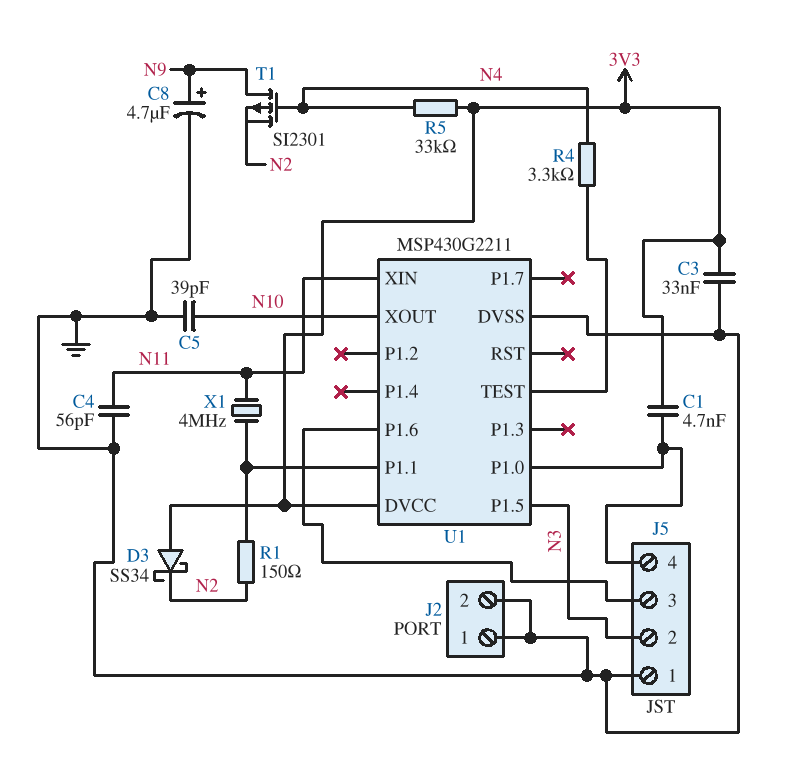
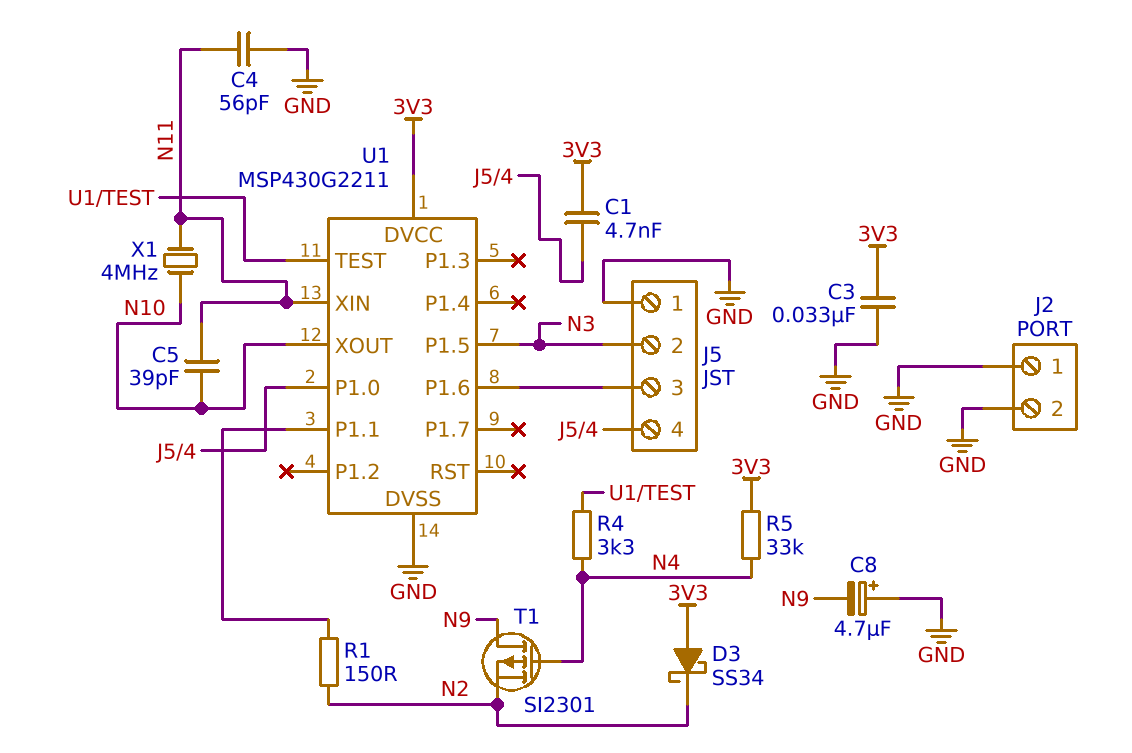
C5: 39pF (GND, N10) -> 39pF (N10, N11)
C8: 4.7uF (plus N9, minus GND) -> 4.7uF (plus GND, minus N9)
X1: 4MHz (N11, U1/P1.1) -> 4MHz (N10, N11)

